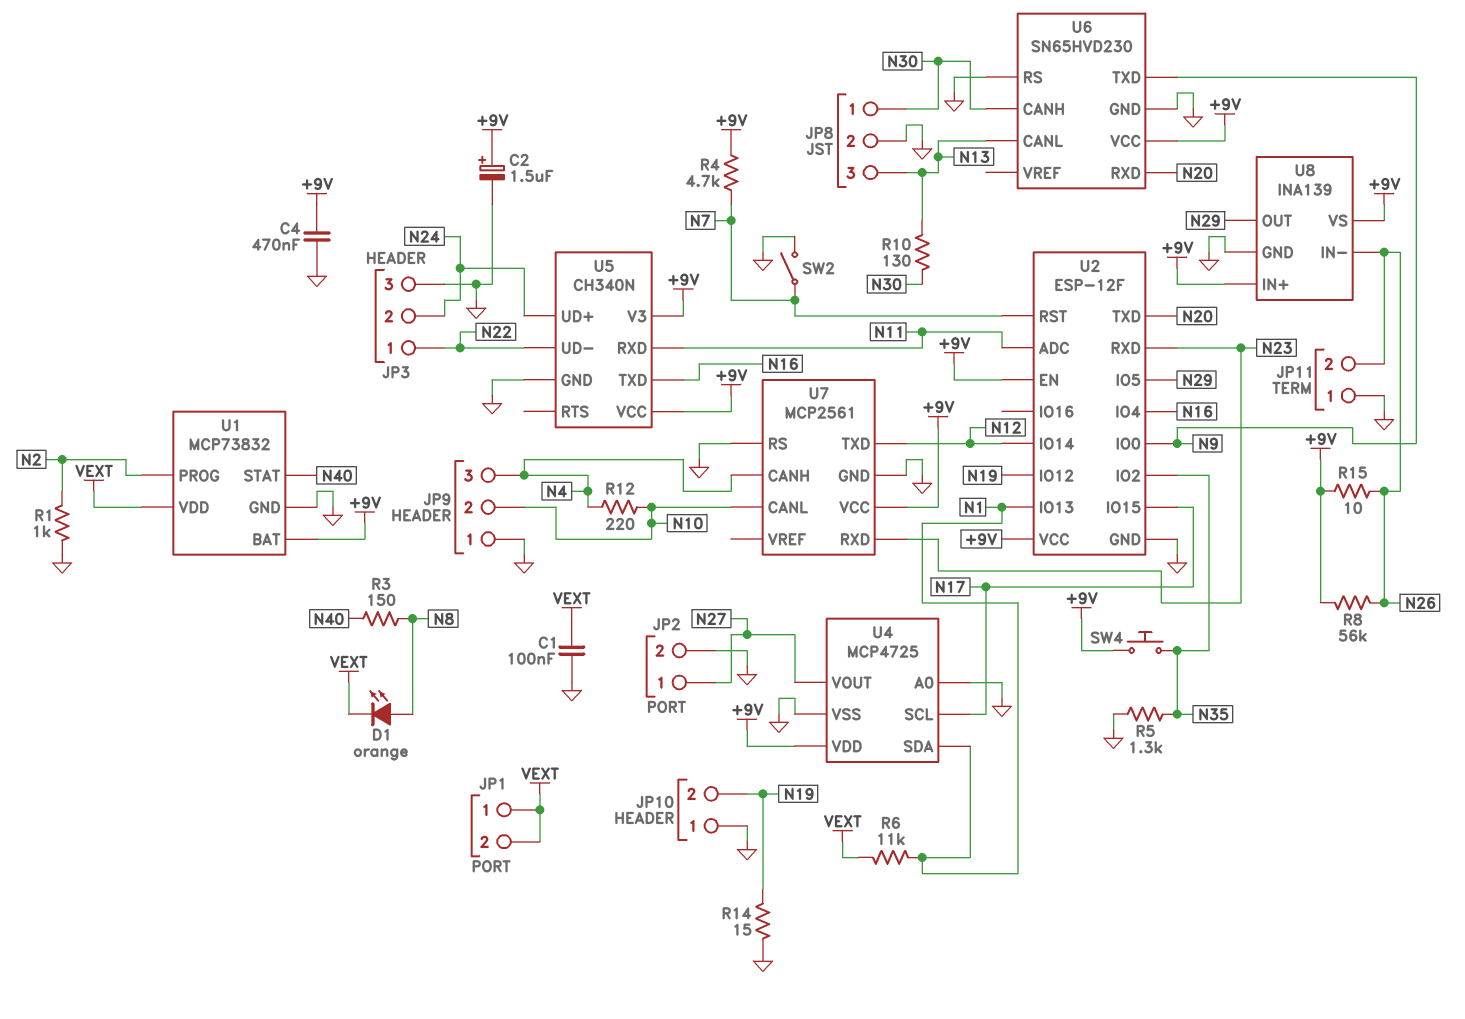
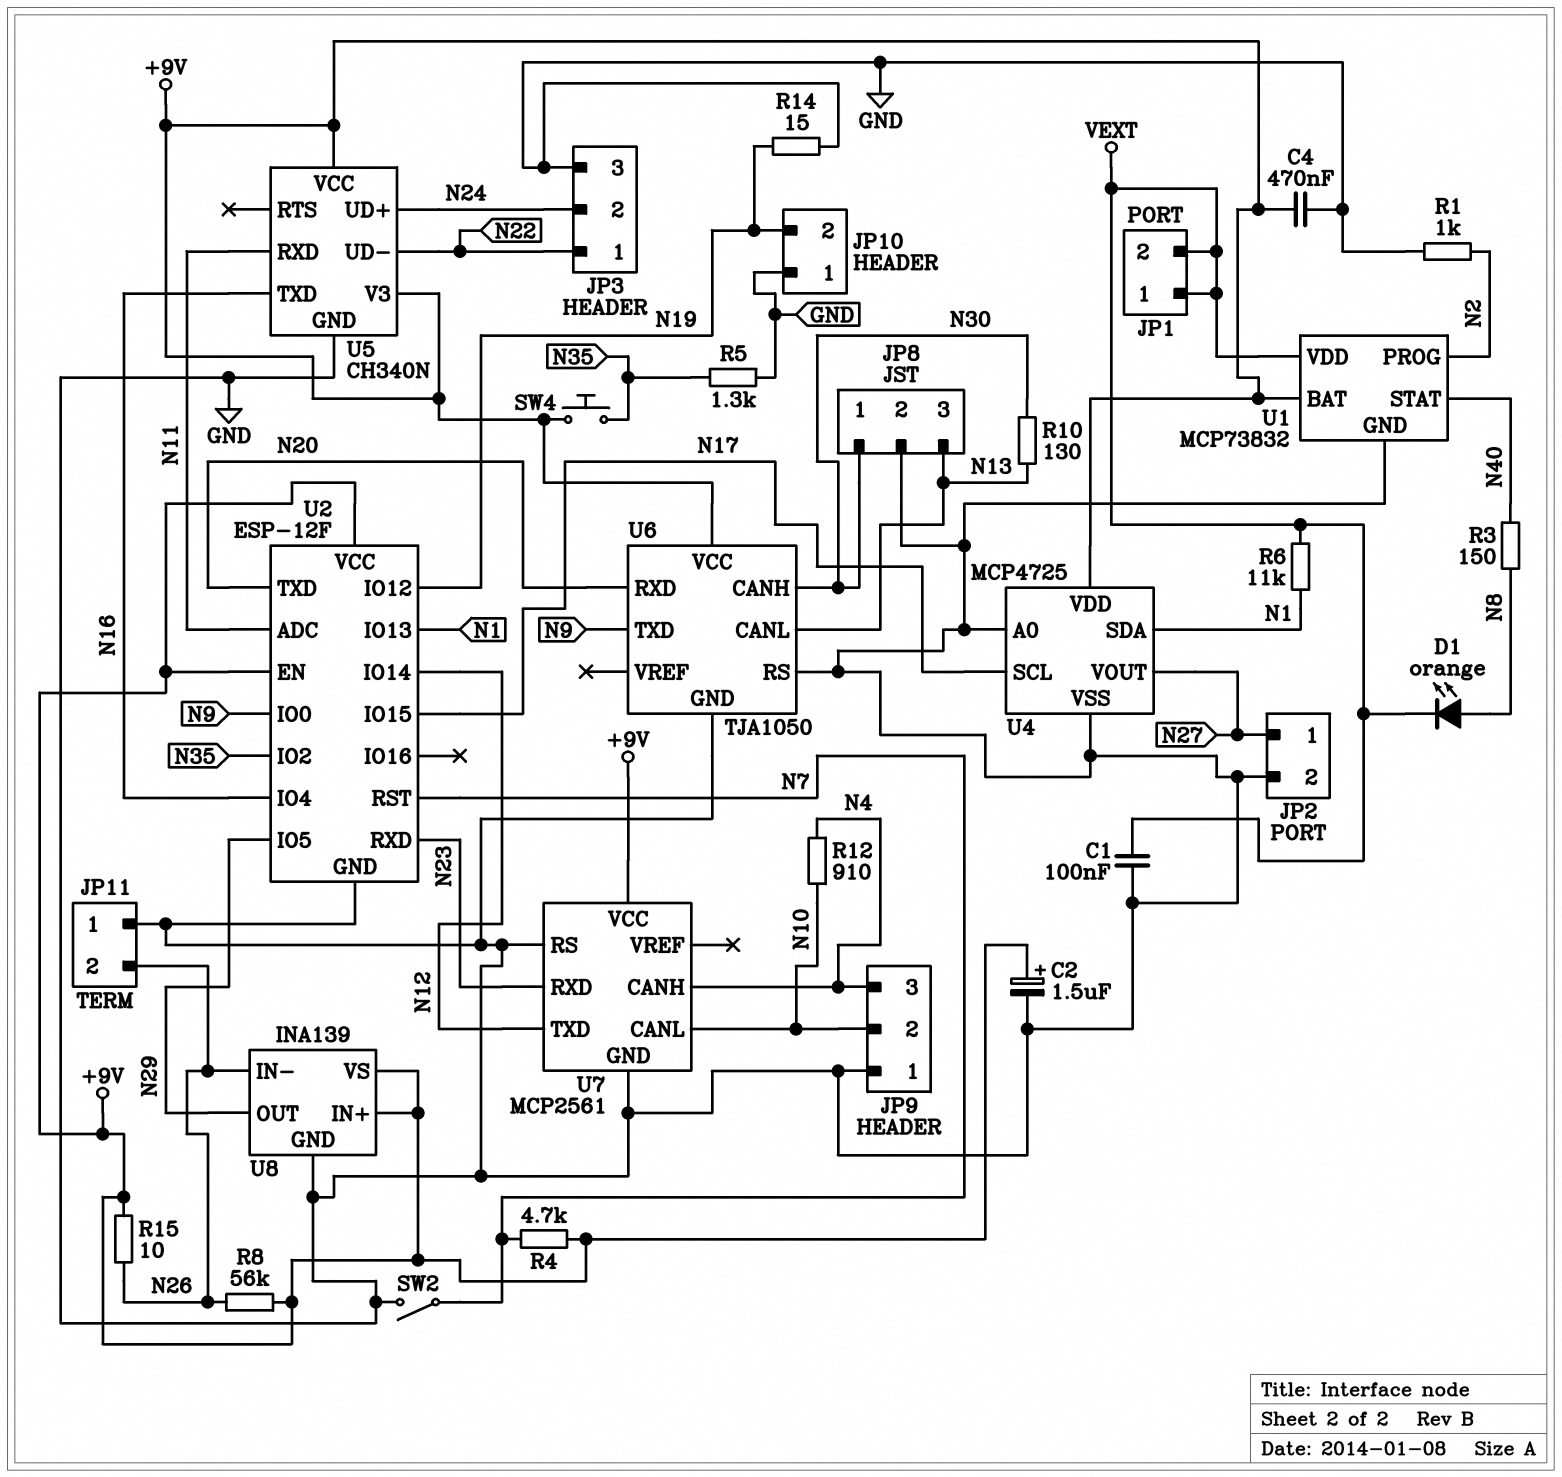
R12: 220 (N4, N10) -> 910 (N4, N10)
U6: SN65HVD230 -> TJA1050

